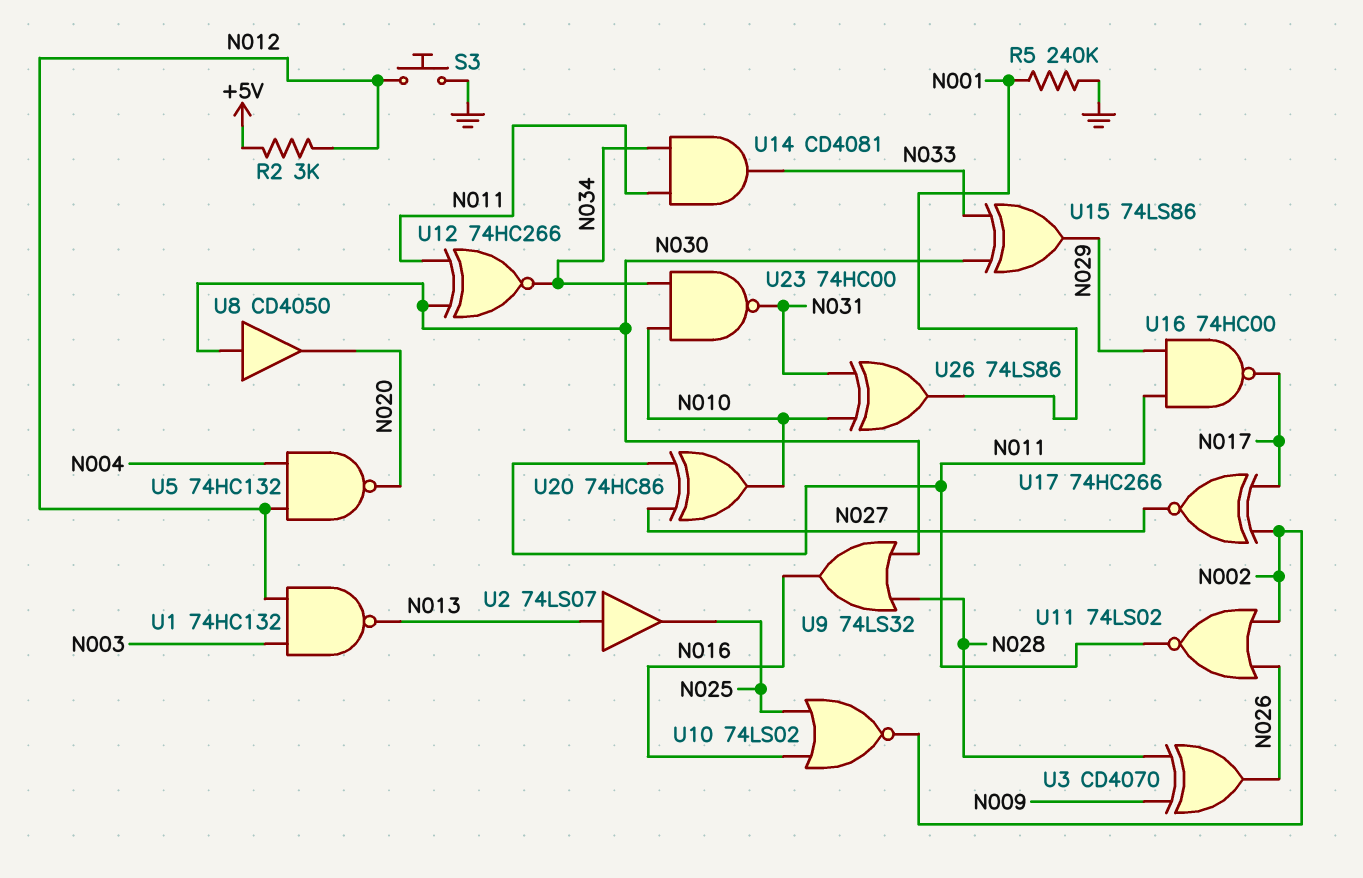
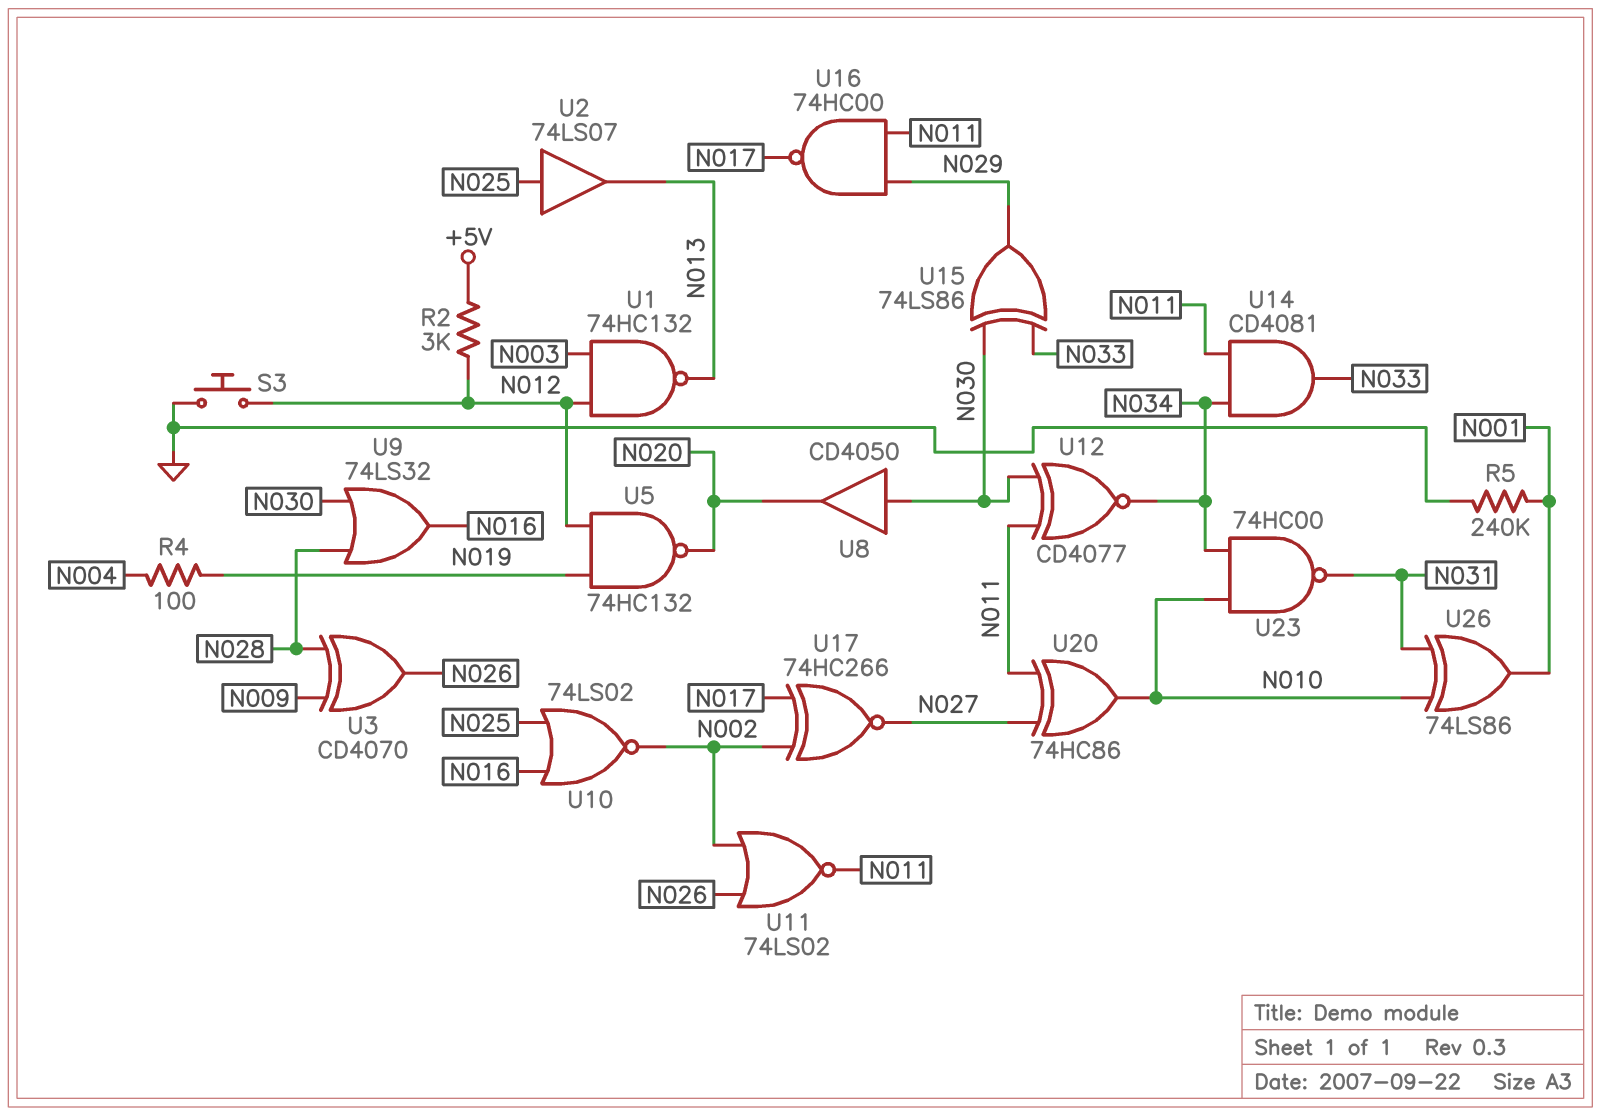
R4: none -> 100 (N004, N019)
U2: buffer 74LS07 (in N013, out N025) -> buffer 74LS07 (in N025, out N013)
U5: NAND 74HC132 (in N004, in N012, out N020) -> NAND 74HC132 (in N012, in N019, out N020)
U12: XNOR 74HC266 (in N011, in N030, out N034) -> XNOR CD4077 (in N011, in N030, out N034)

